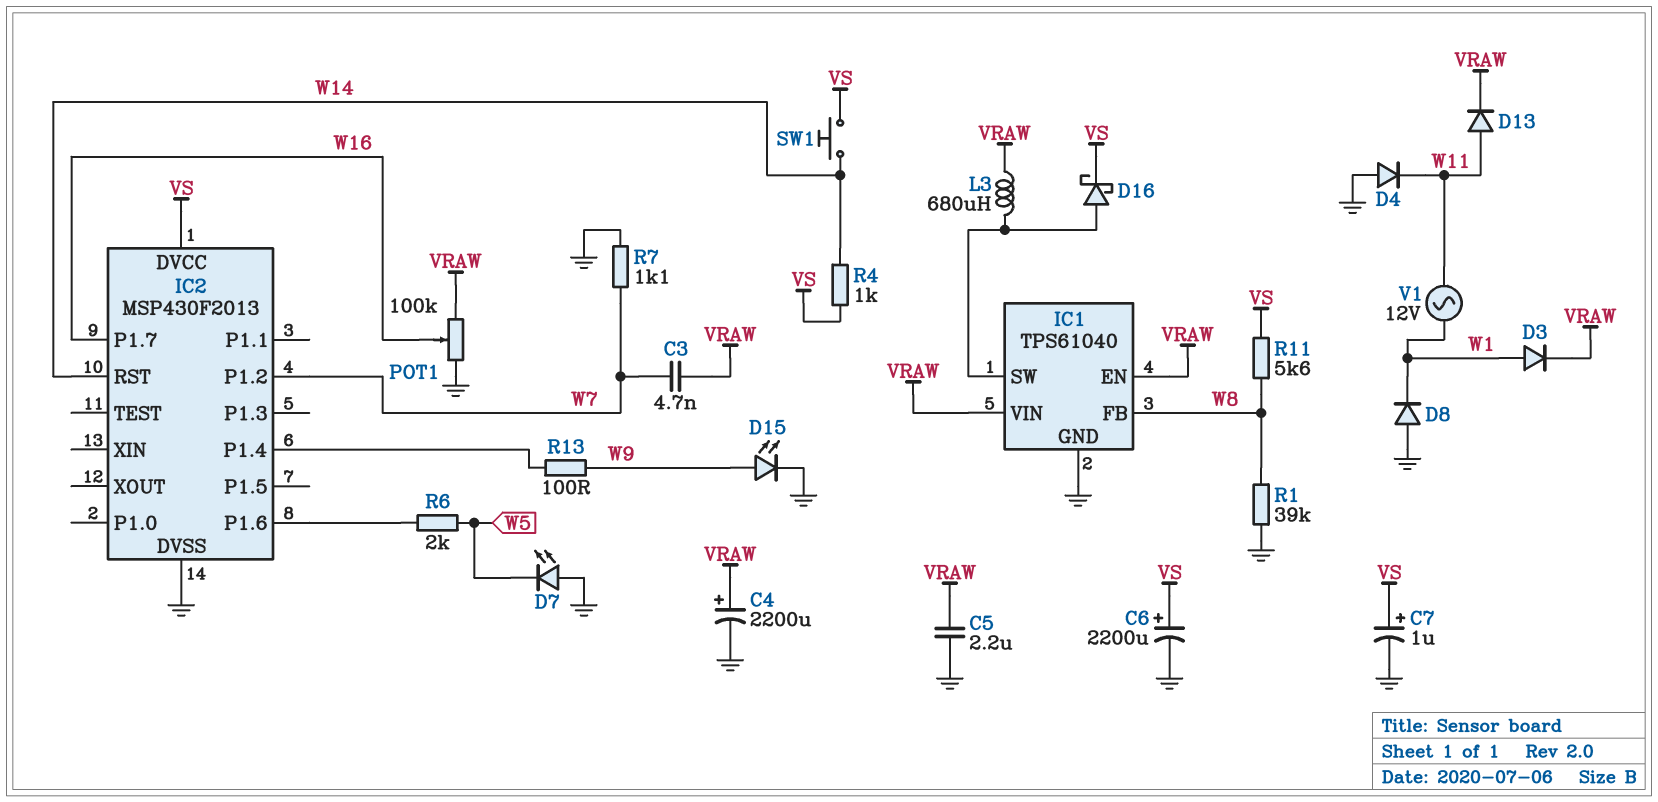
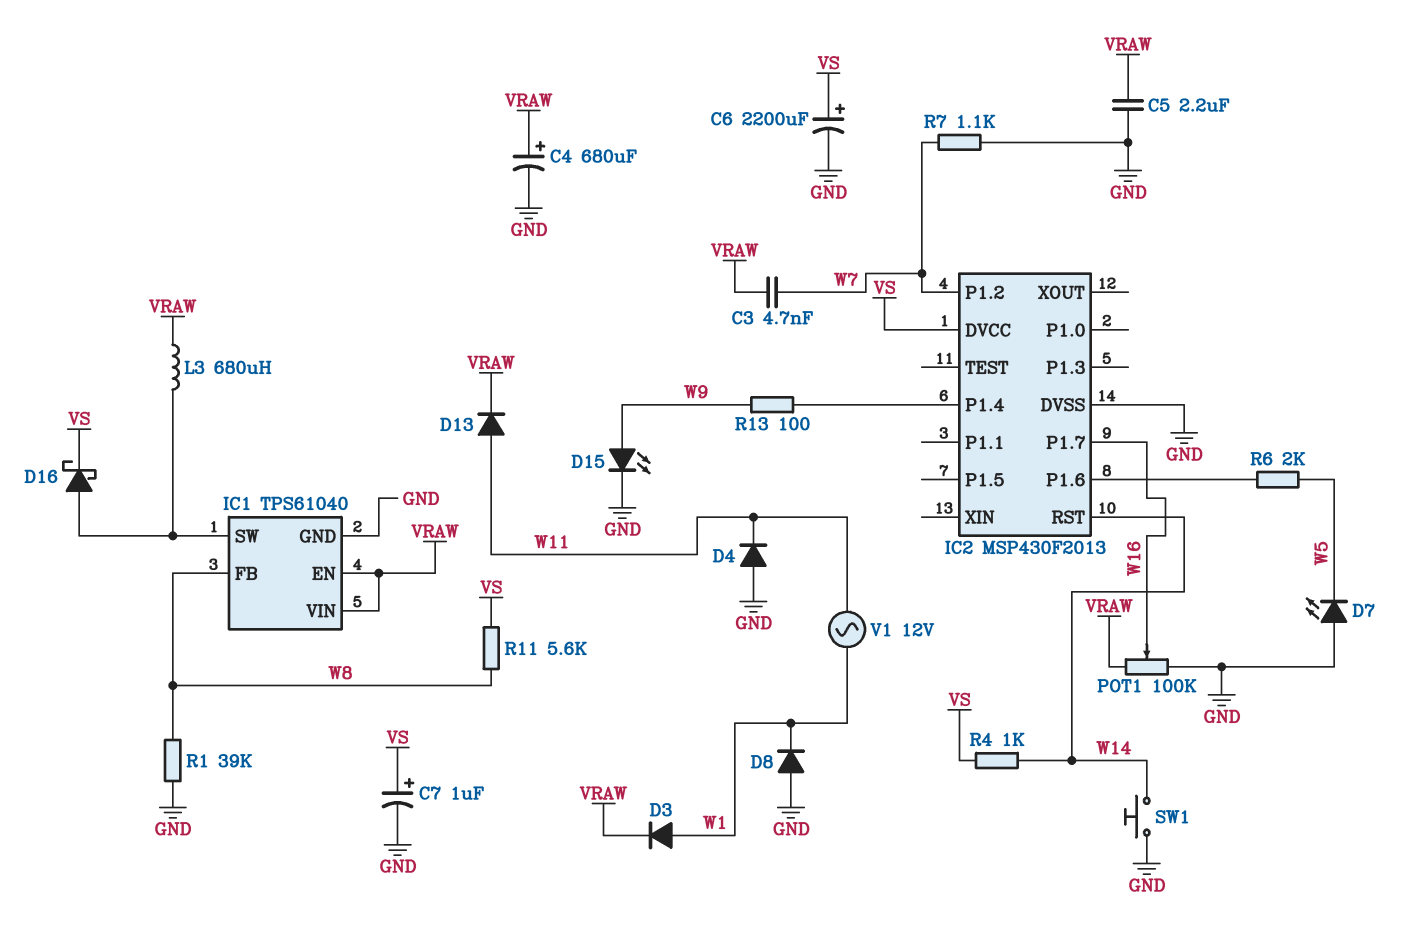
C4: 2200uF (plus VRAW, minus GND) -> 680uF (plus VRAW, minus GND)
SW1: button (VS, W14) -> button (GND, W14)

